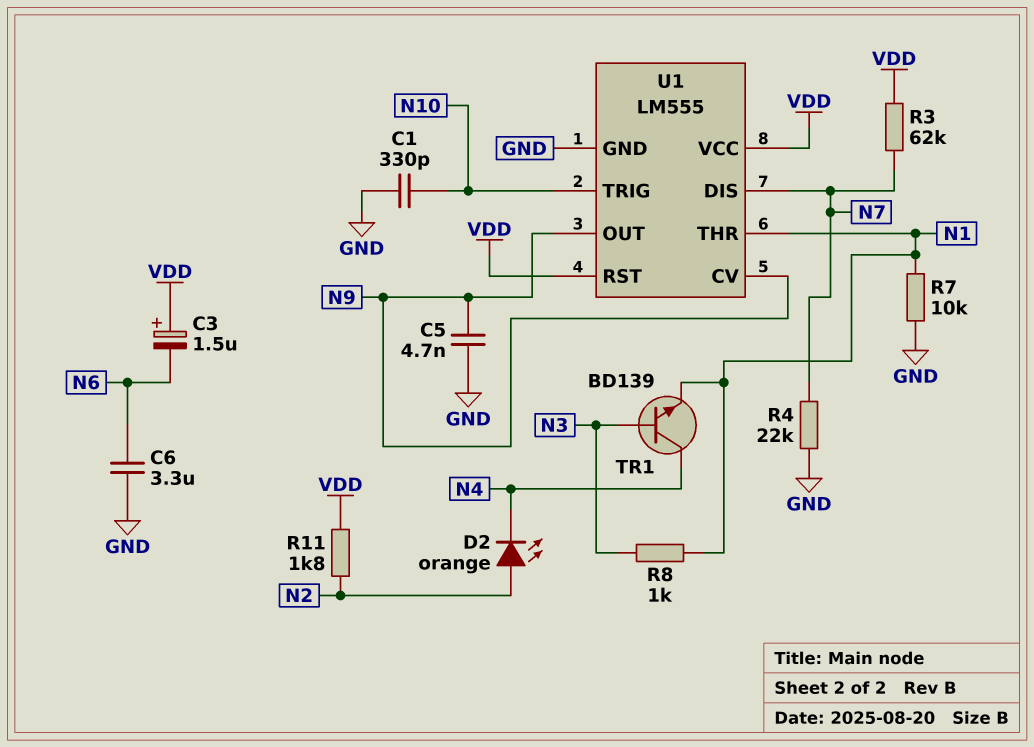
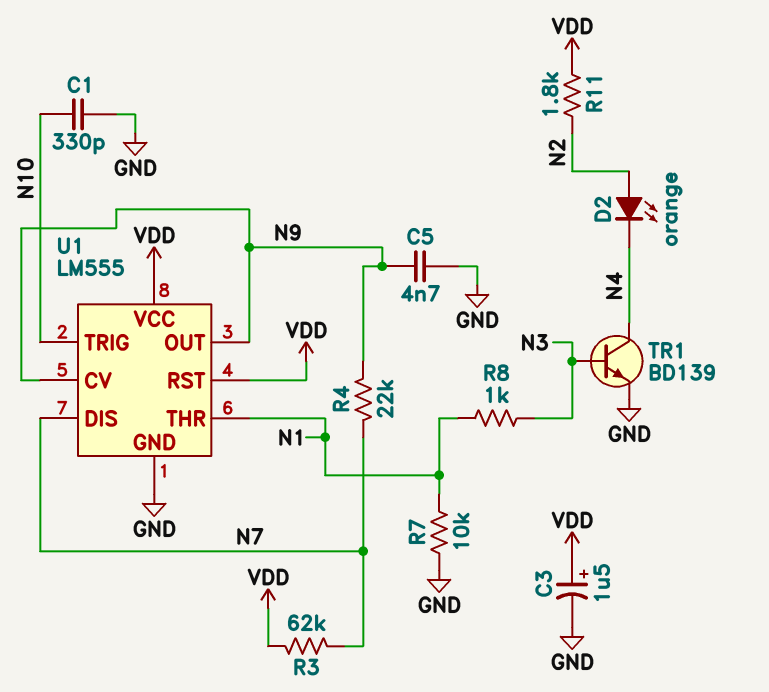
C3: 1.5uF (plus VDD, minus N6) -> 1.5uF (plus VDD, minus GND)
C6: 3.3uF (GND, N6) -> none
R4: 22k (GND, N7) -> 22k (N7, N9)
TR1: NPN BD139 (B N3, C N4, E N1) -> NPN BD139 (B N3, C N4, E GND)

